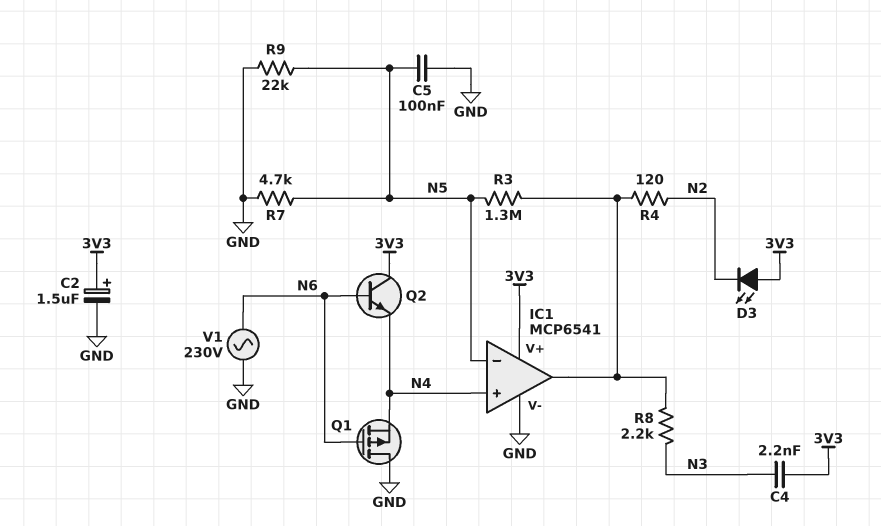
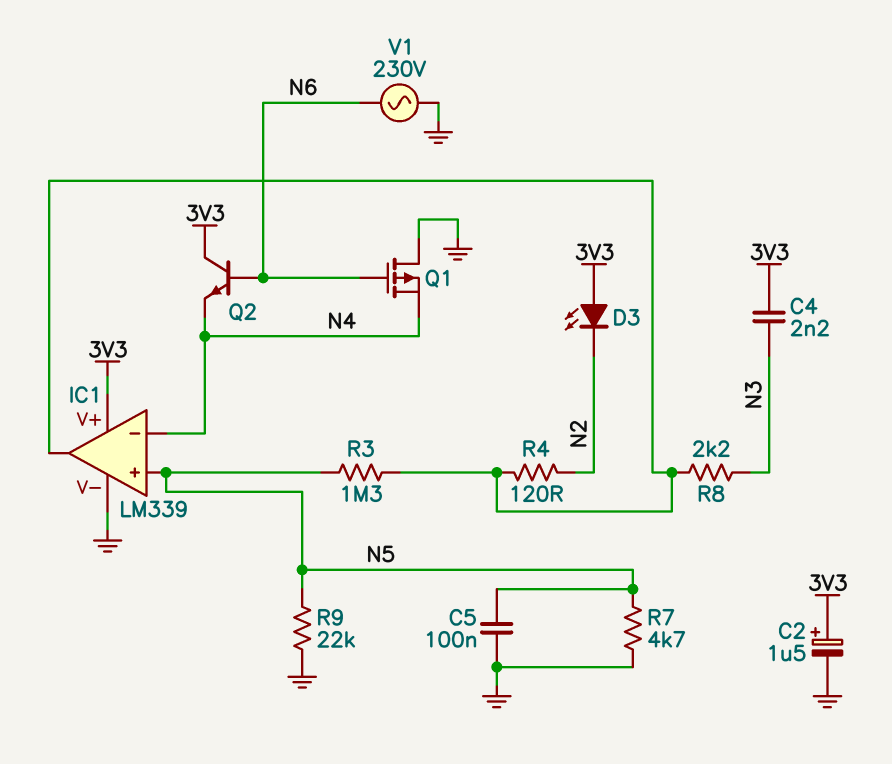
IC1: MCP6541 -> LM339
IC1 pin in+: N4 -> N5
IC1 pin in-: N5 -> N4

